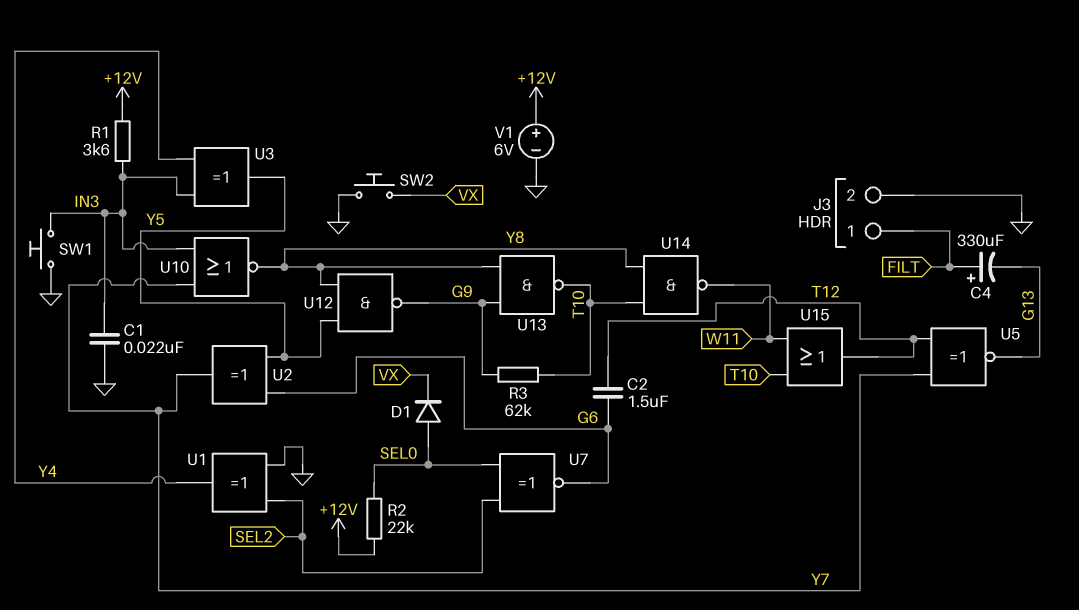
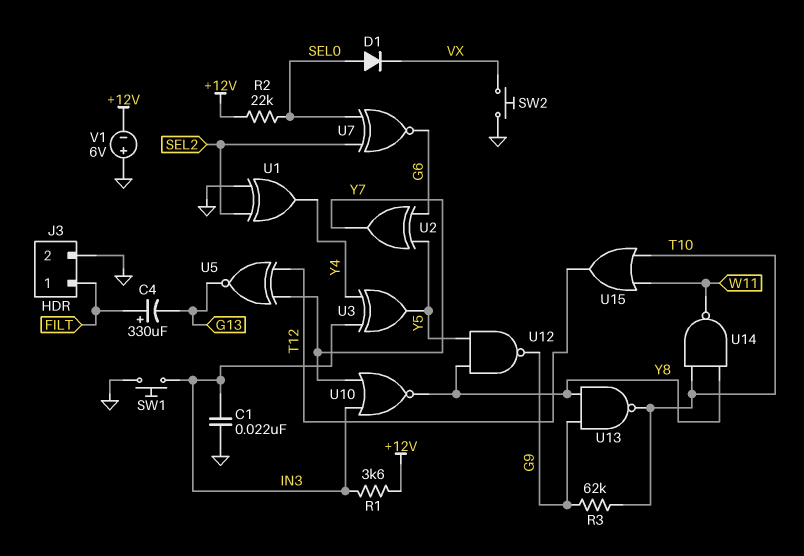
C2: 1.5uF (G6, T12) -> none
V1: 6V (plus +12V, minus GND) -> 6V (plus GND, minus +12V)

